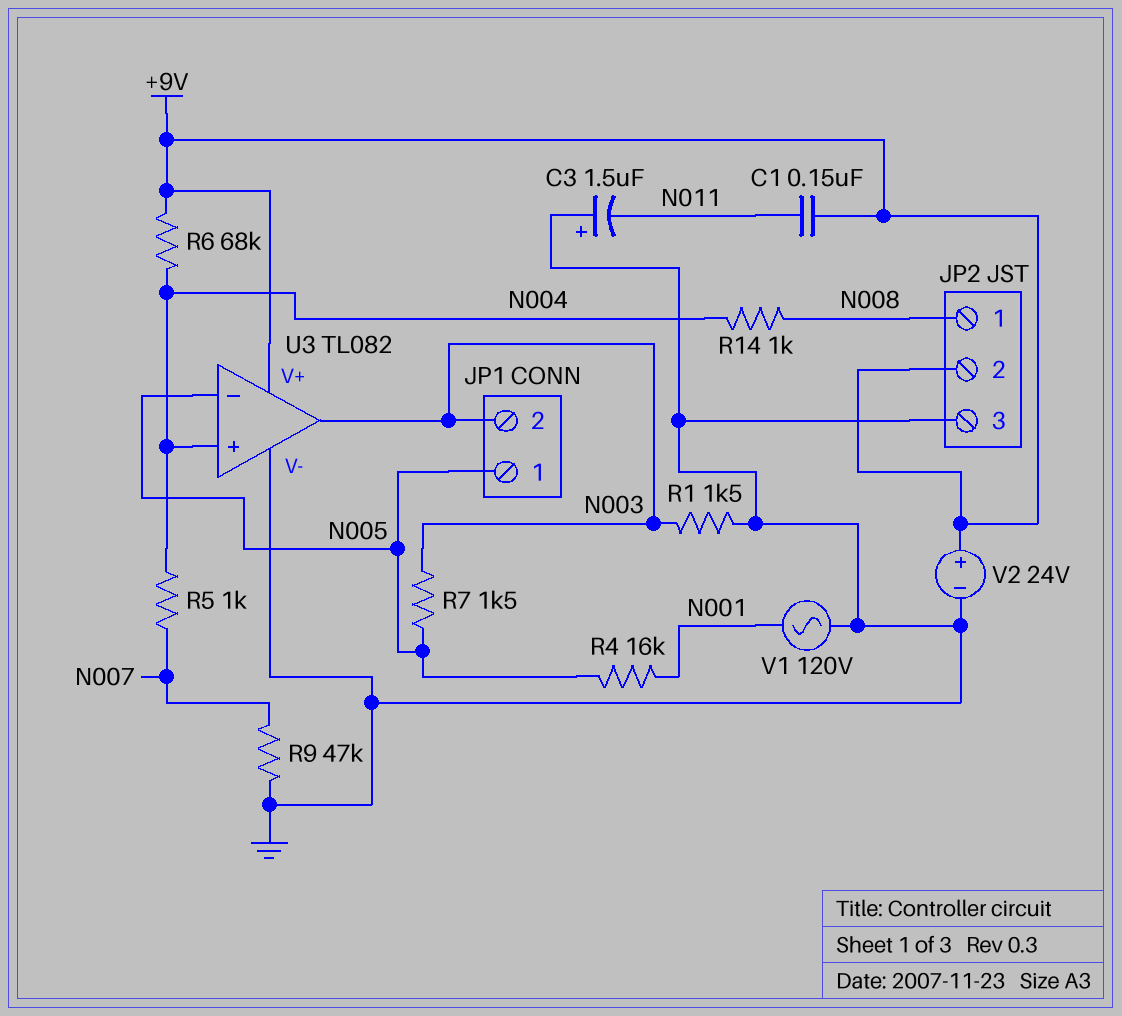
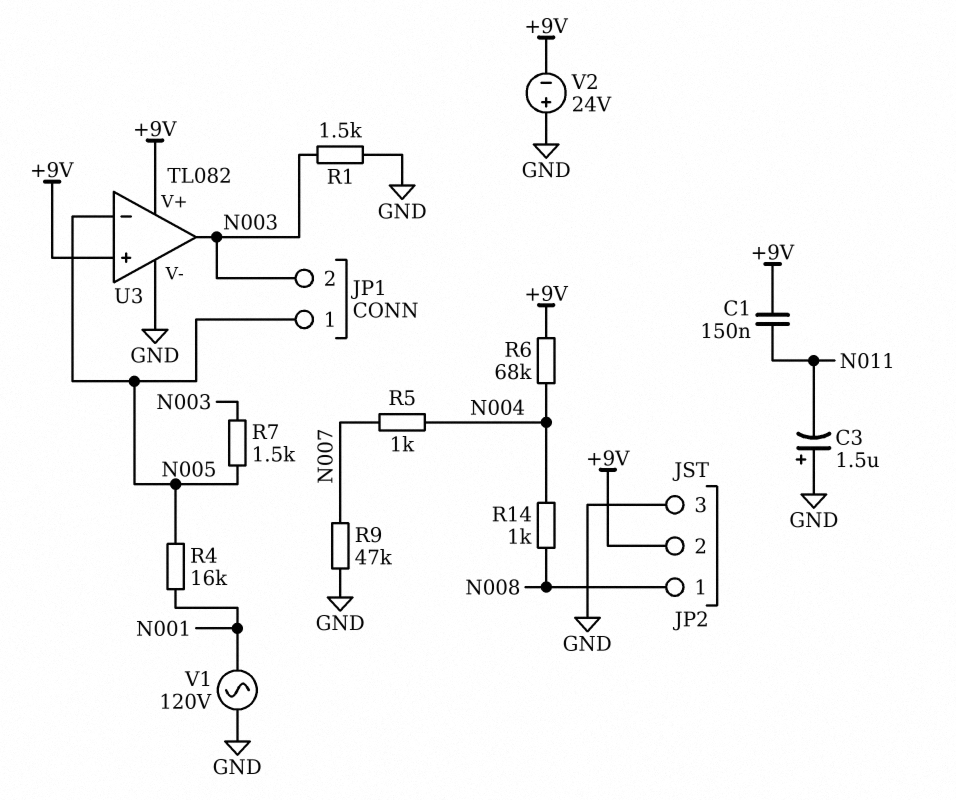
U3 pin in+: N004 -> +9V
V2: 24V (plus +9V, minus GND) -> 24V (plus GND, minus +9V)

